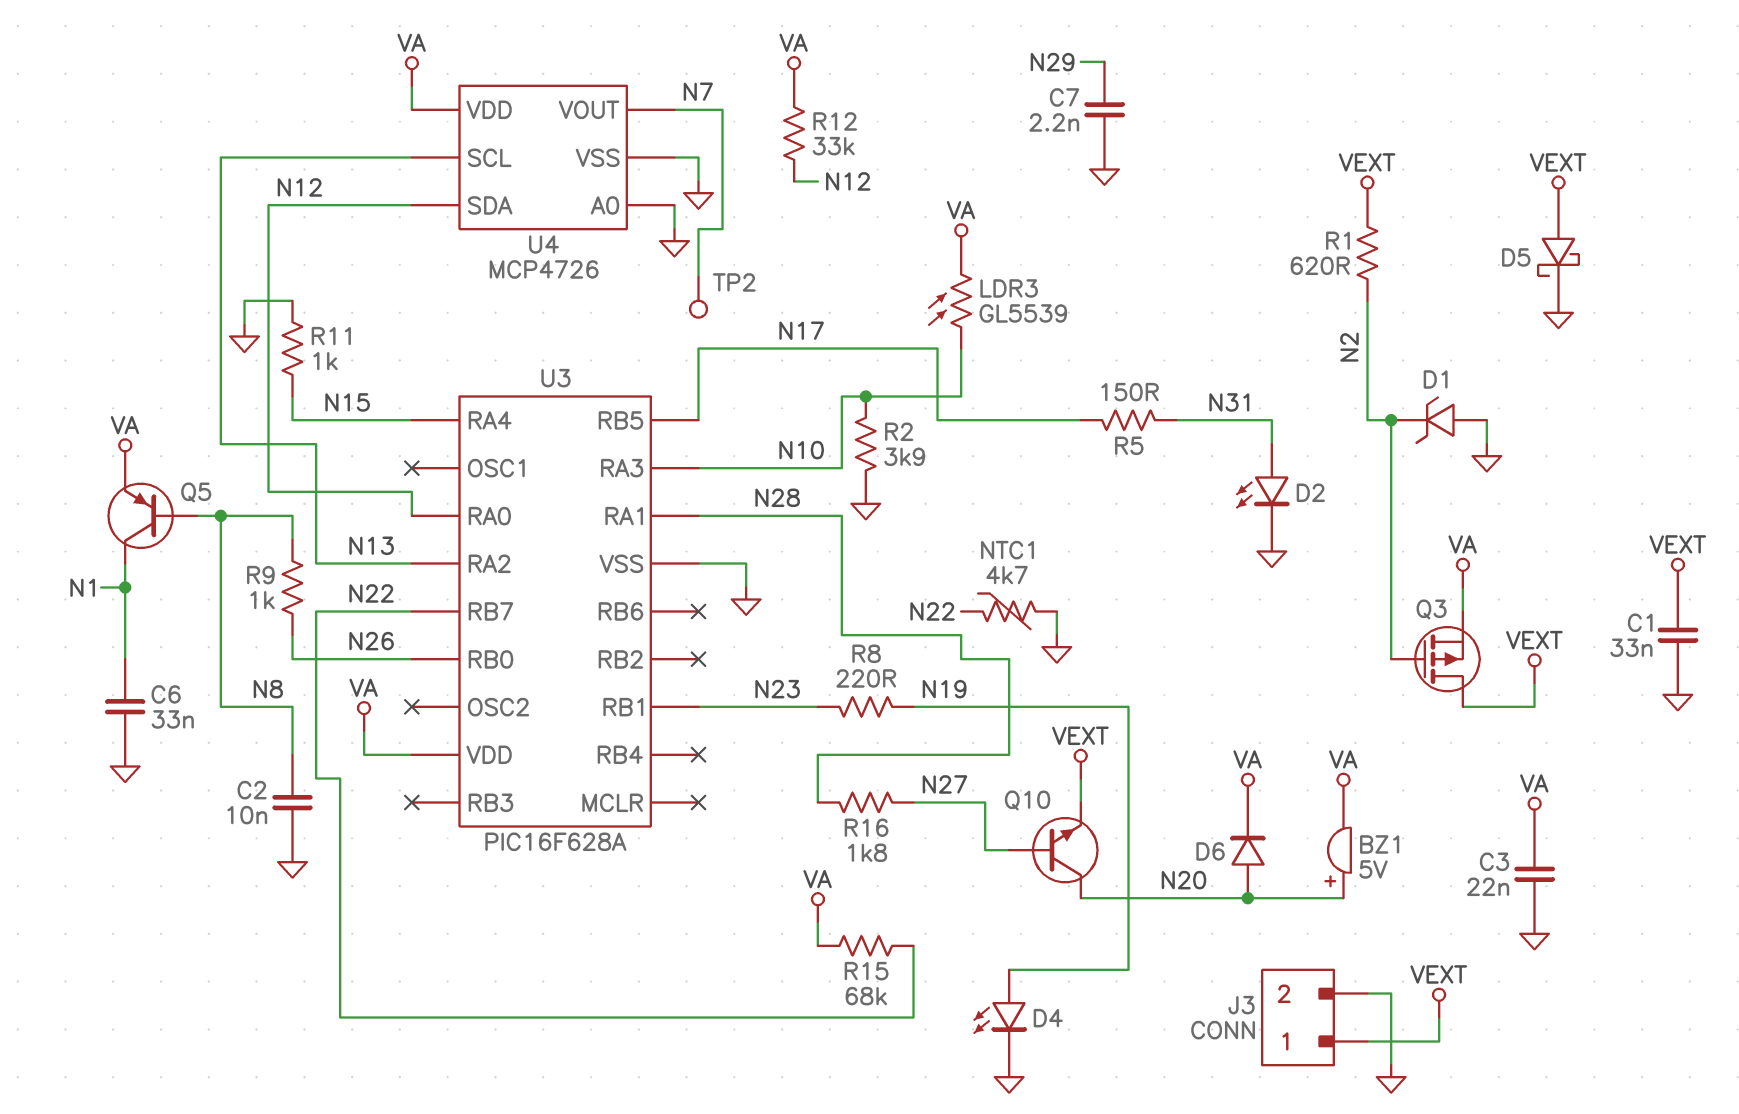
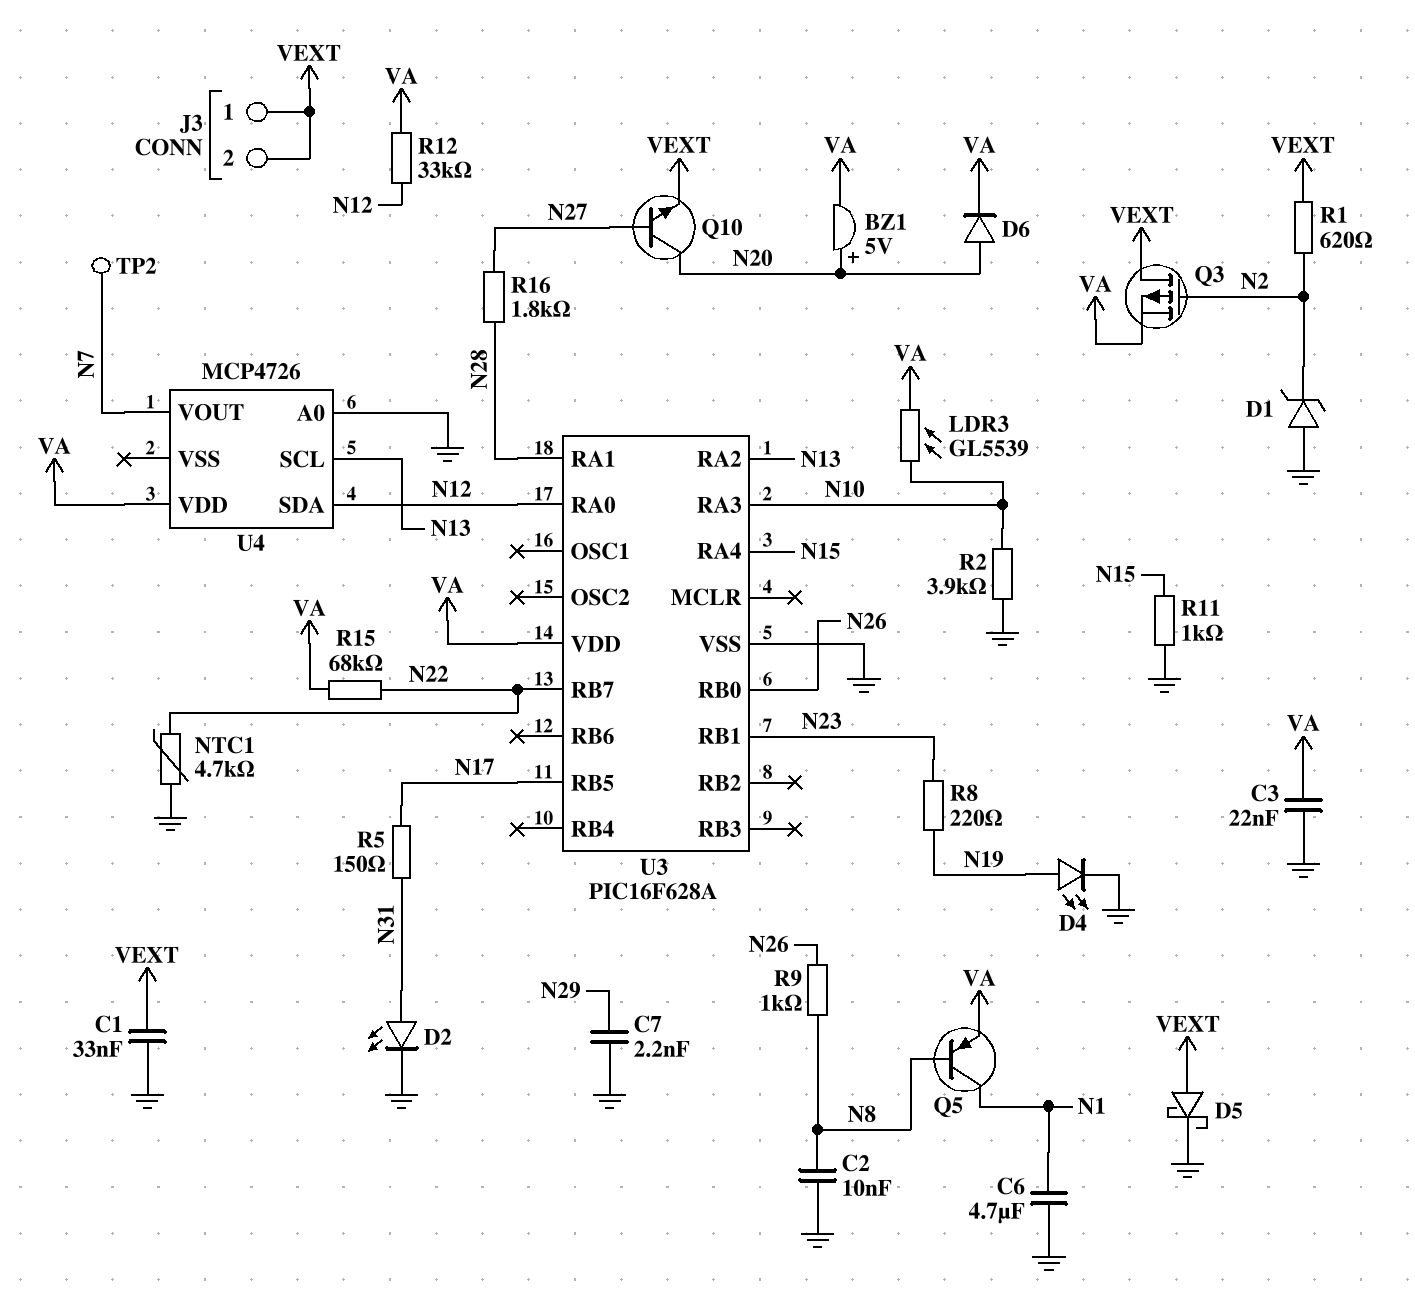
C6: 33nF (GND, N1) -> 4.7uF (GND, N1)
J3 pin 2: GND -> VEXT
U4 pin VSS: GND -> none

